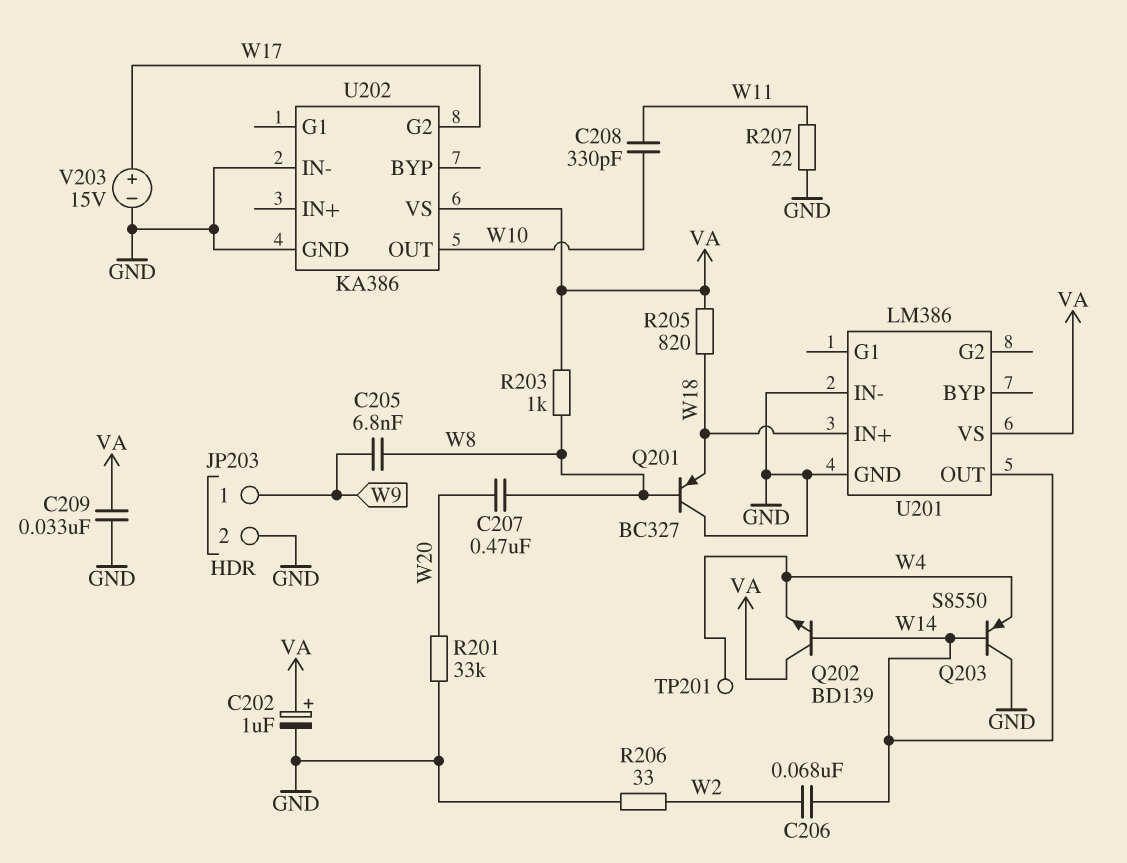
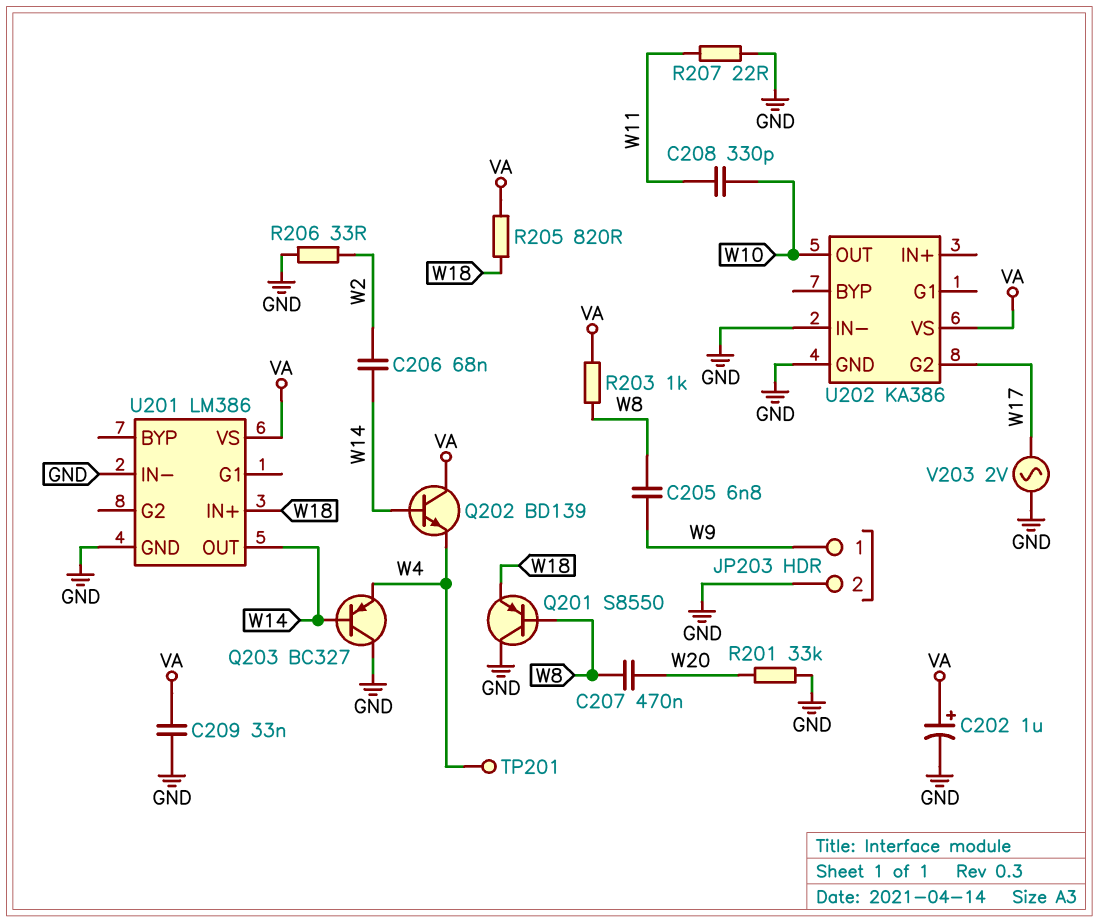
Q201: PNP BC327 (B W8, C GND, E W18) -> PNP S8550 (B W8, C GND, E W18)
Q203: PNP S8550 (B W14, C GND, E W4) -> PNP BC327 (B W14, C GND, E W4)
V203: 15V (plus W17, minus GND) -> AC 2V (GND, W17)

